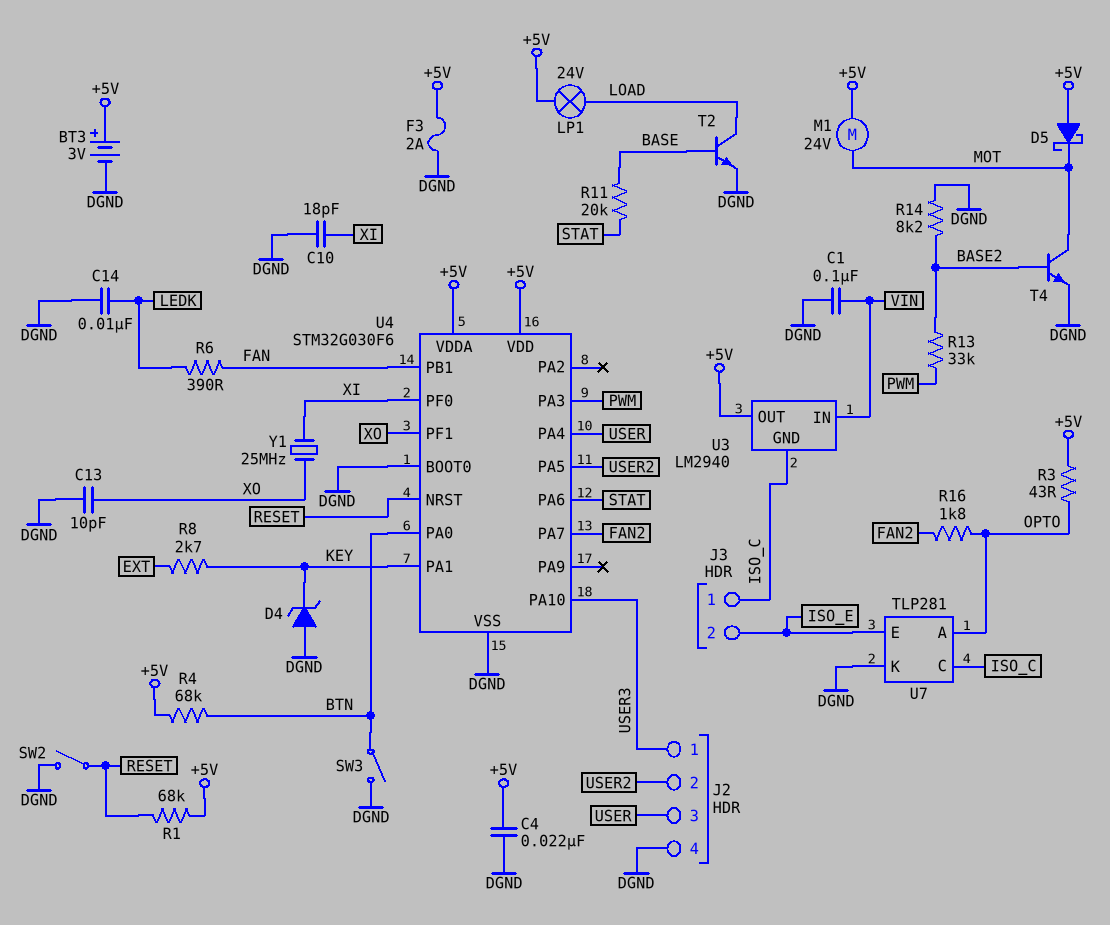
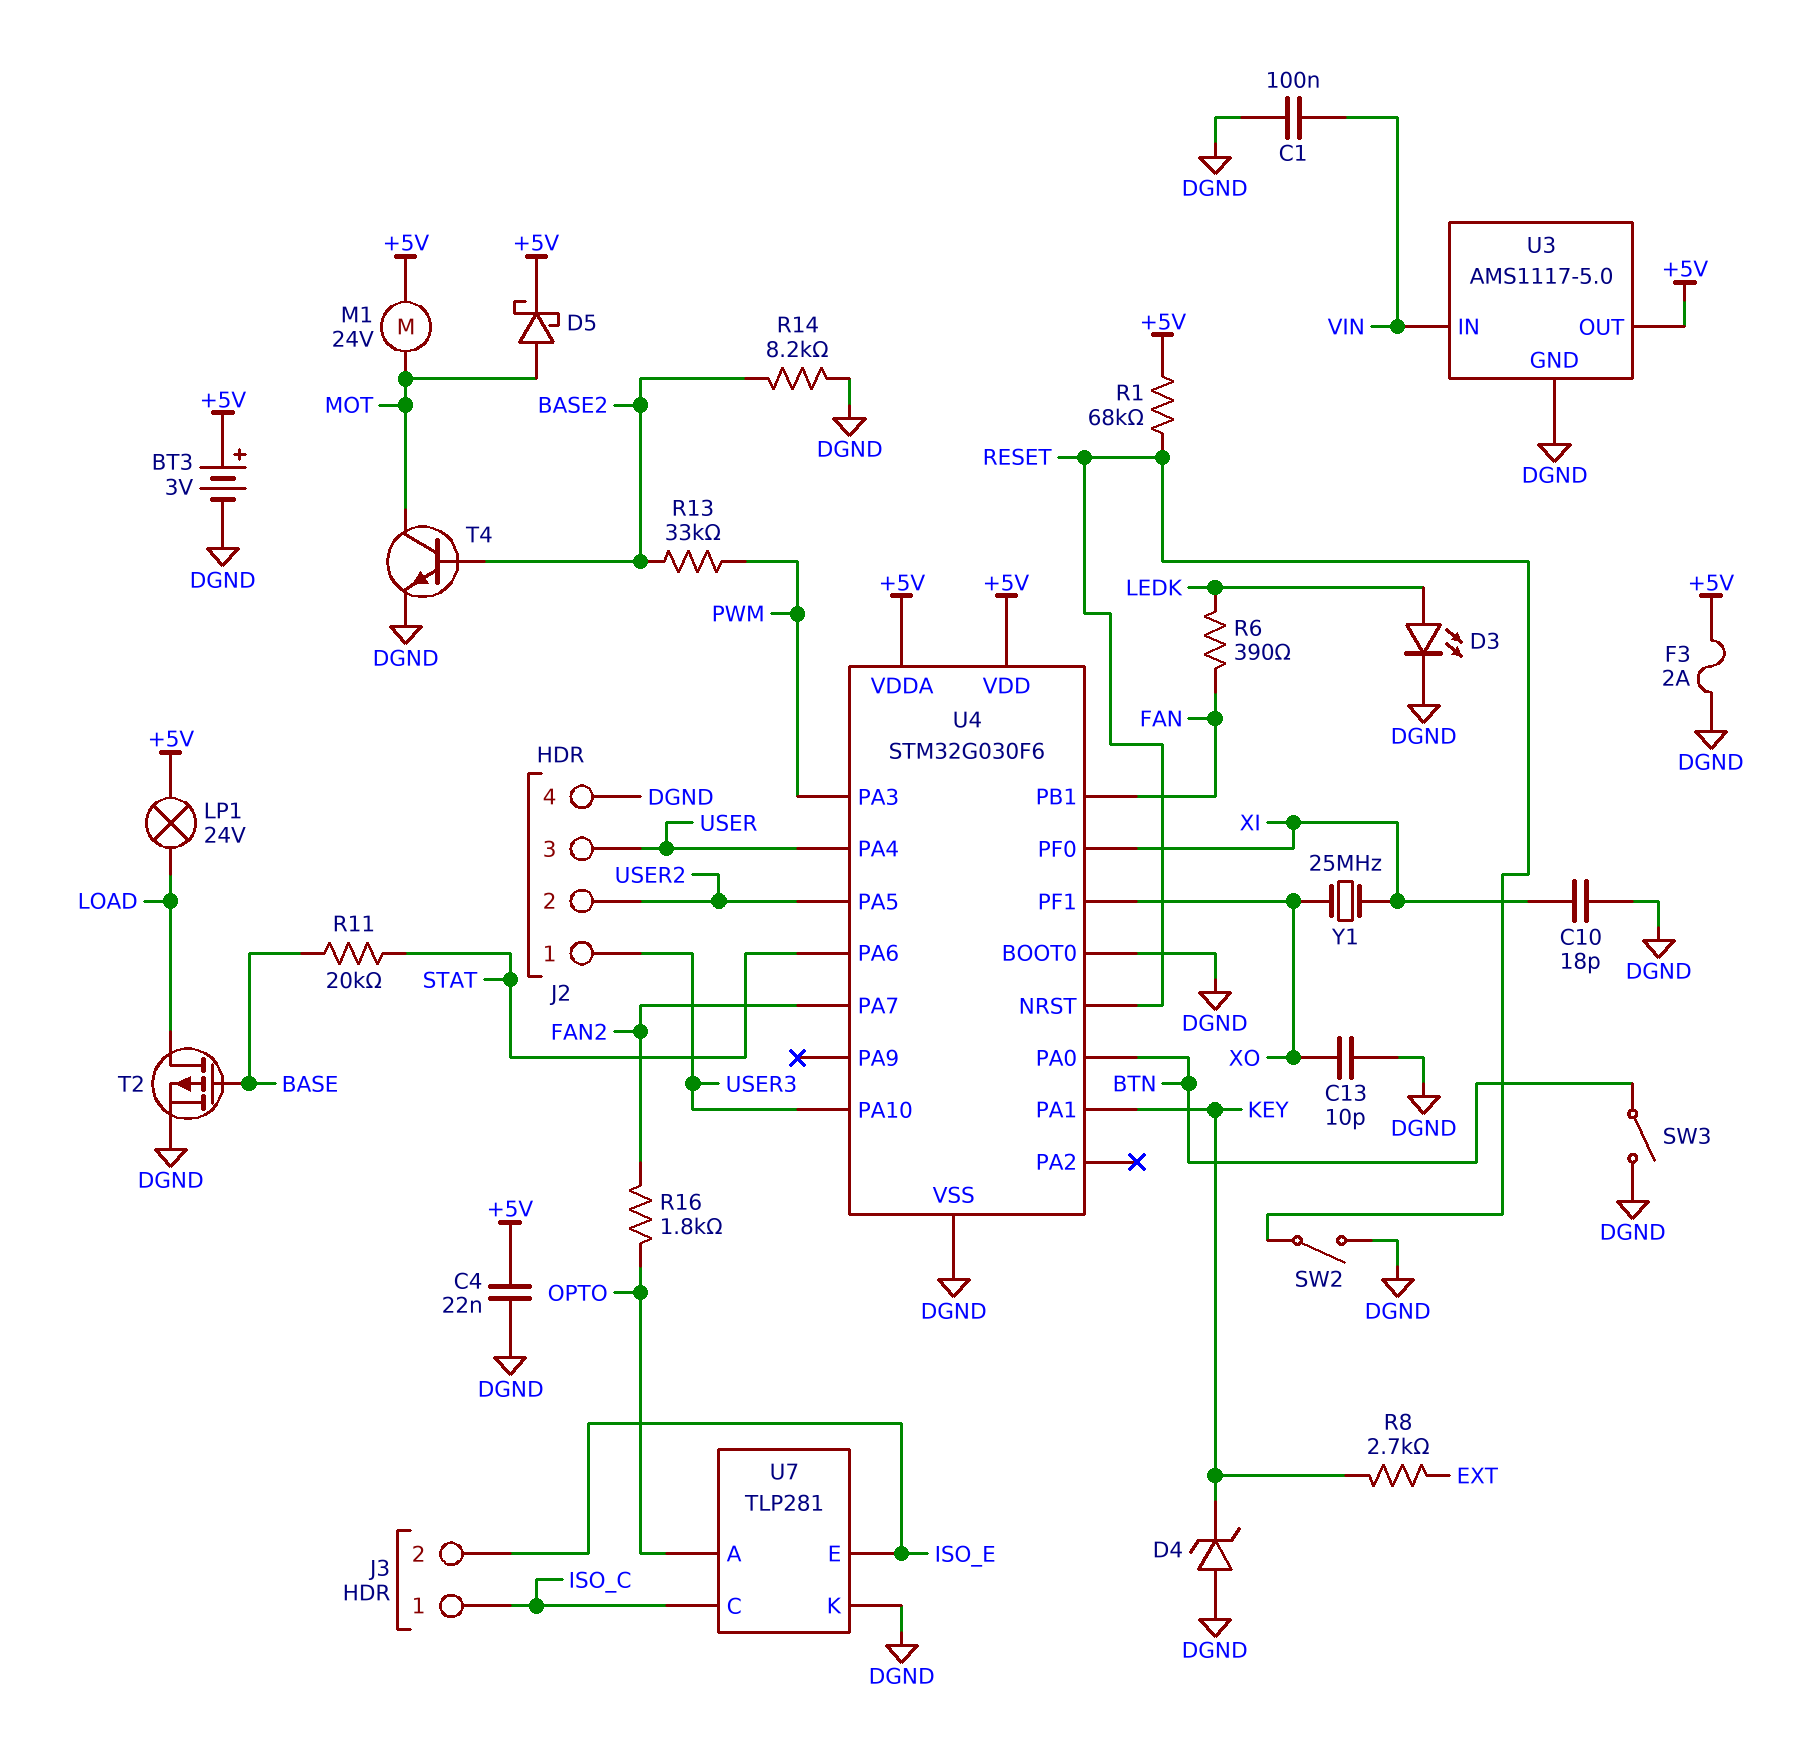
C14: 10nF (DGND, LEDK) -> none
D3: none -> LED (A LEDK, K DGND)
D5: schottky (A +5V, K MOT) -> schottky (A MOT, K +5V)
R3: 43 (+5V, OPTO) -> none
R4: 68k (+5V, BTN) -> none
T2: NPN (B BASE, C LOAD, E DGND) -> PMOS (G BASE, D LOAD, S DGND)
U3: LM2940 -> AMS1117-5.0
U3 pin GND: ISO_C -> DGND

